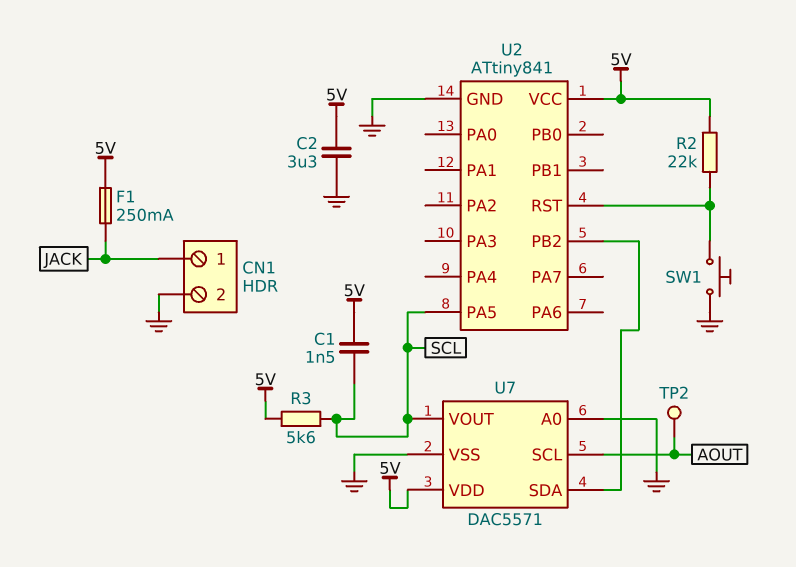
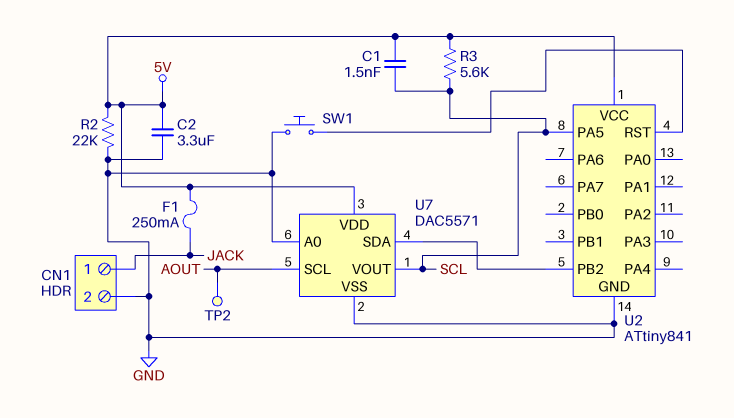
R2: 22k (5V, U2/RST) -> 22k (5V, GND)

